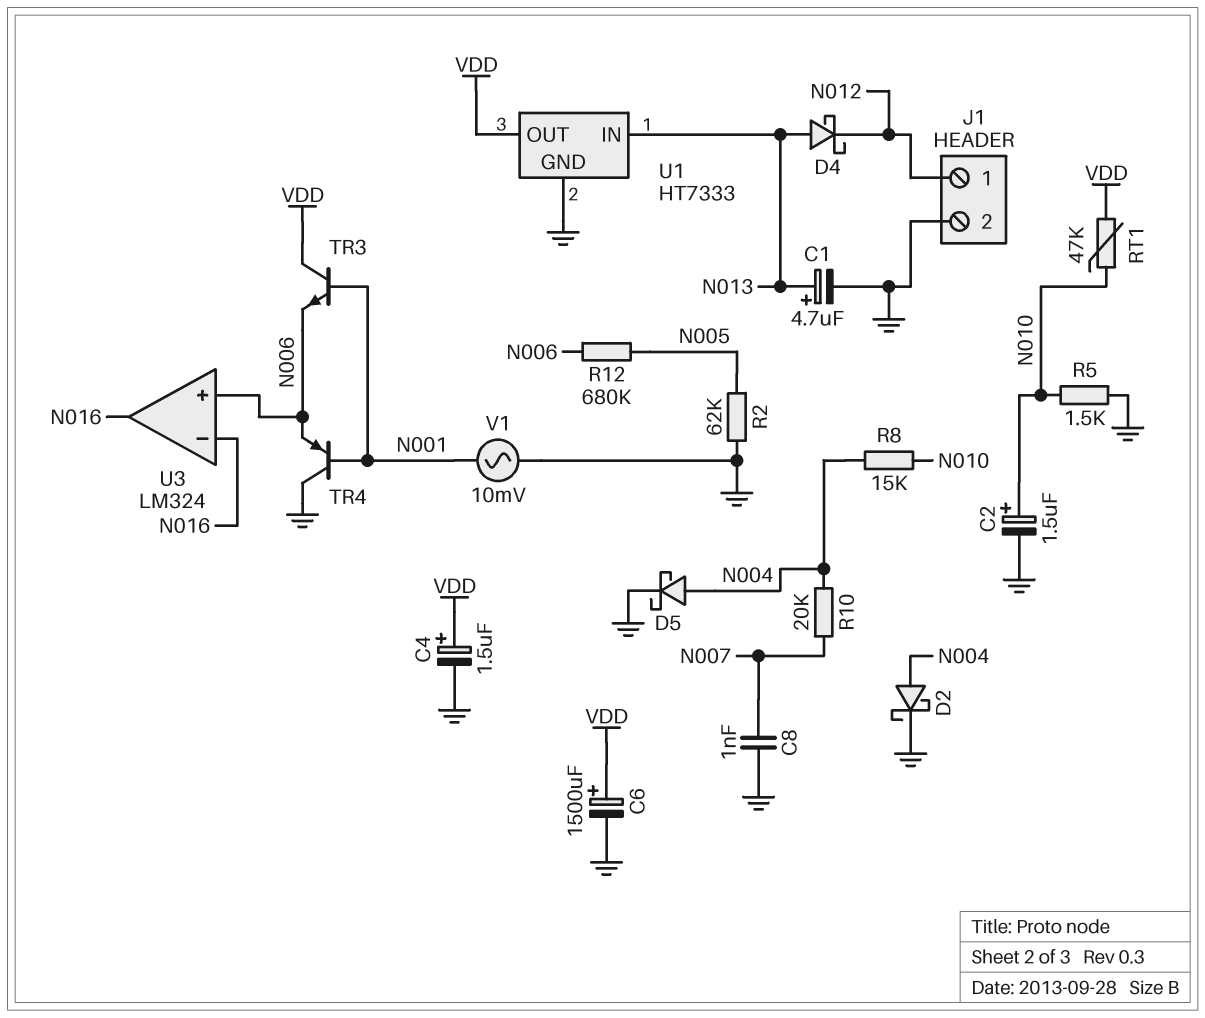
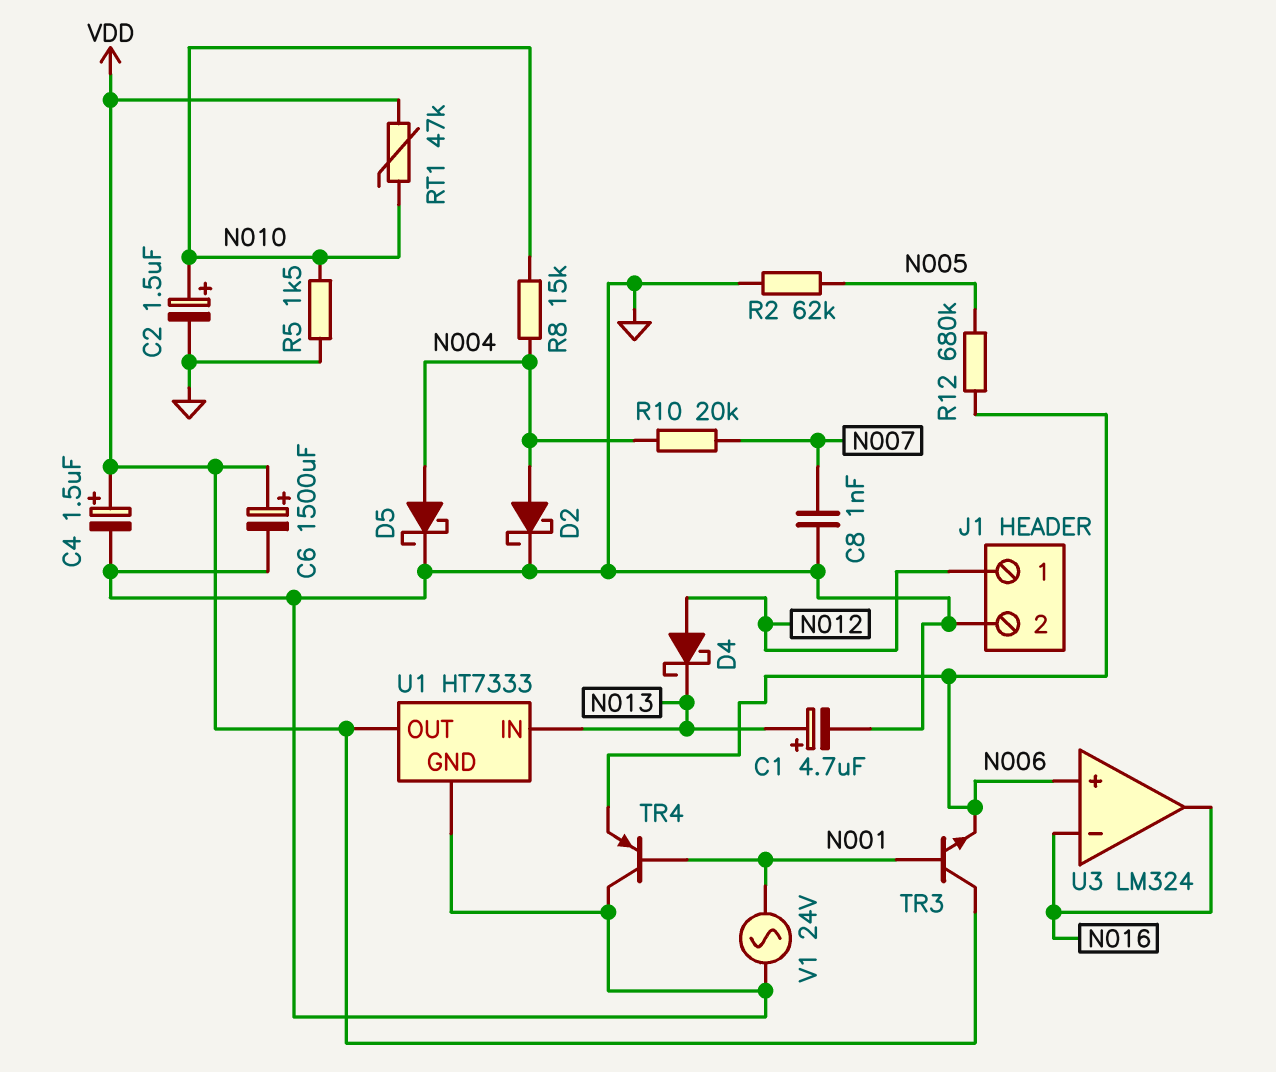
D4: schottky (A N013, K N012) -> schottky (A N012, K N013)
V1: AC 10mV (GND, N001) -> AC 24V (GND, N001)

